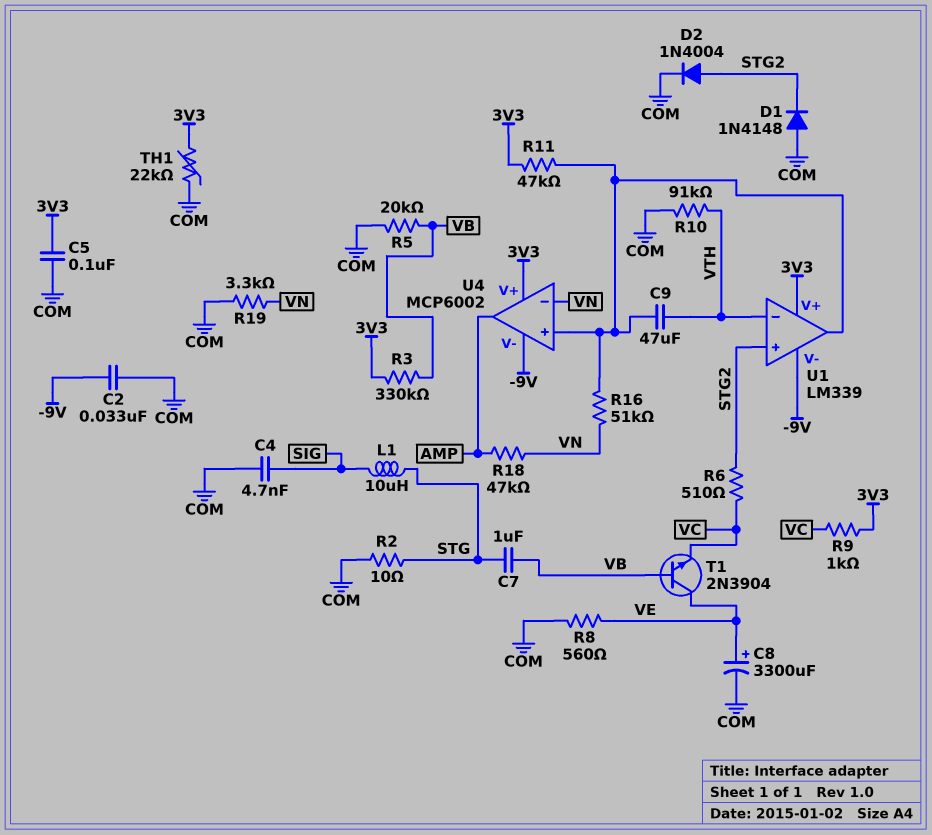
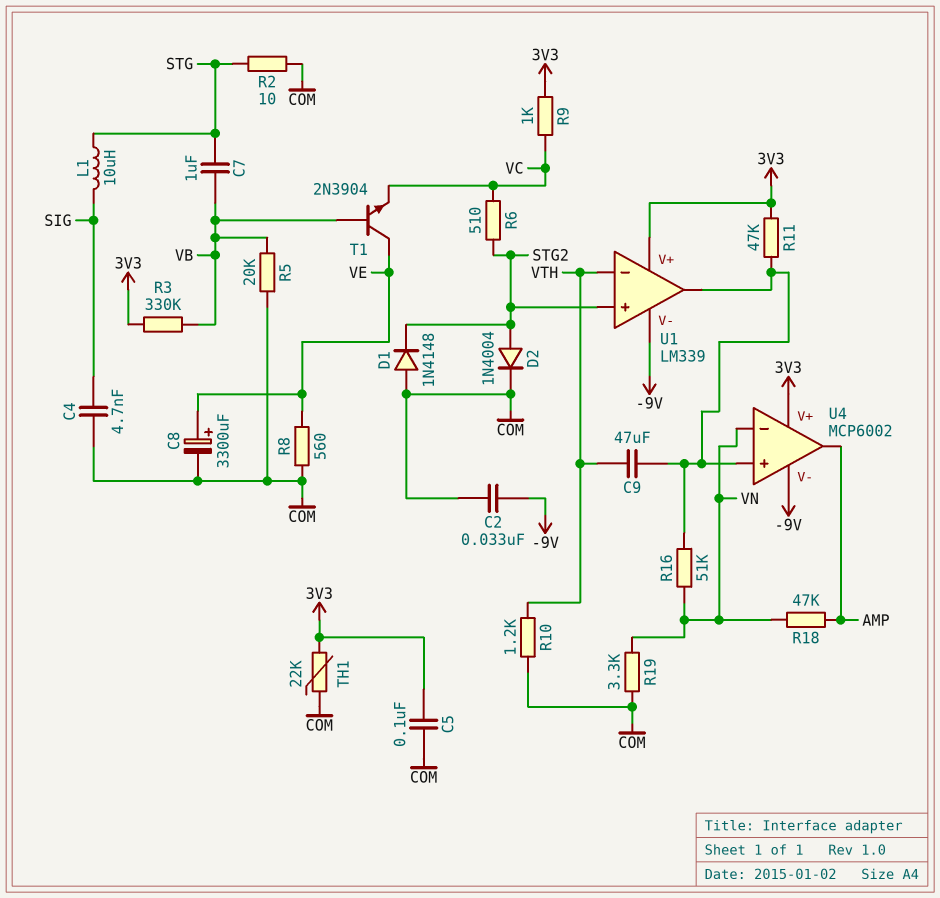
R10: 91k (COM, VTH) -> 1.2k (COM, VTH)

